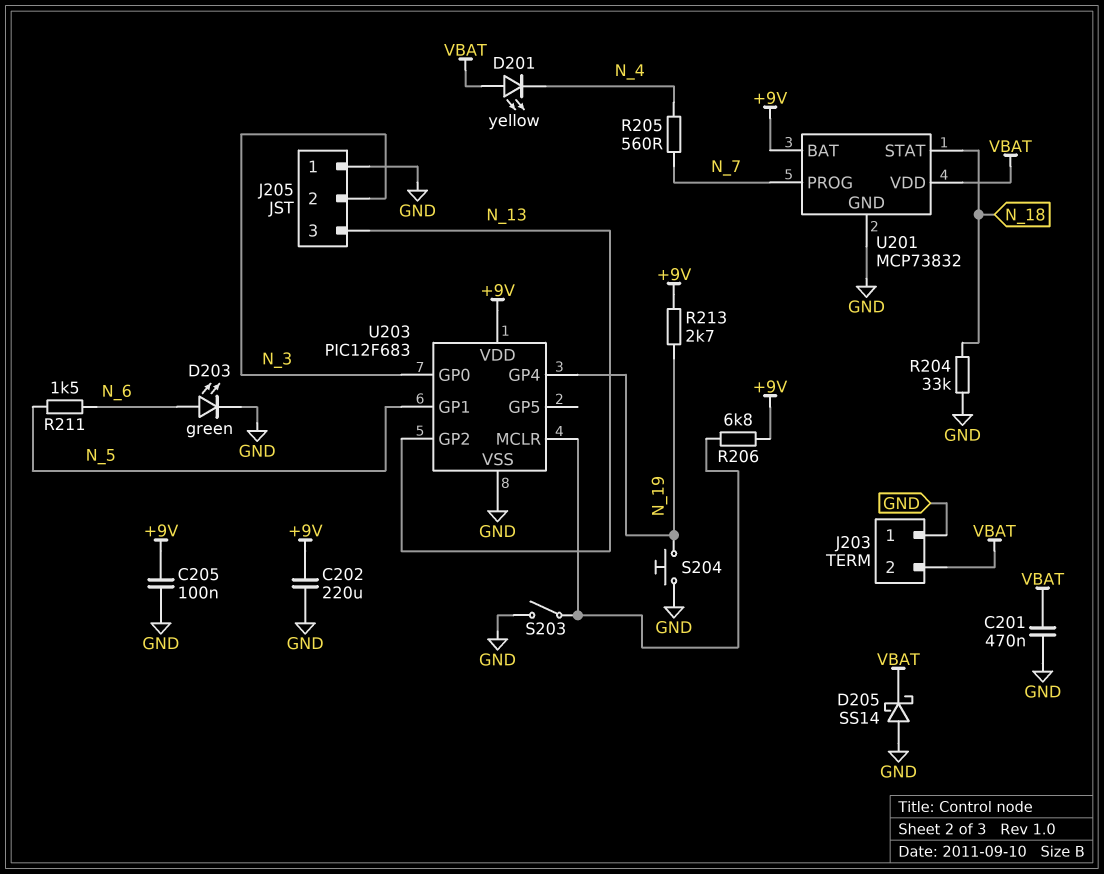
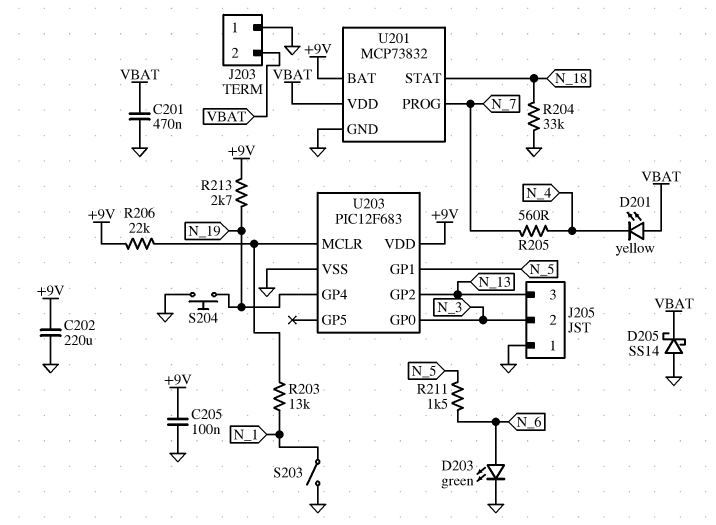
R203: none -> 13k (N_1, U203/MCLR)
R206: 6.8k (+9V, U203/MCLR) -> 22k (+9V, U203/MCLR)
S203: switch (GND, U203/MCLR) -> switch (GND, N_1)

